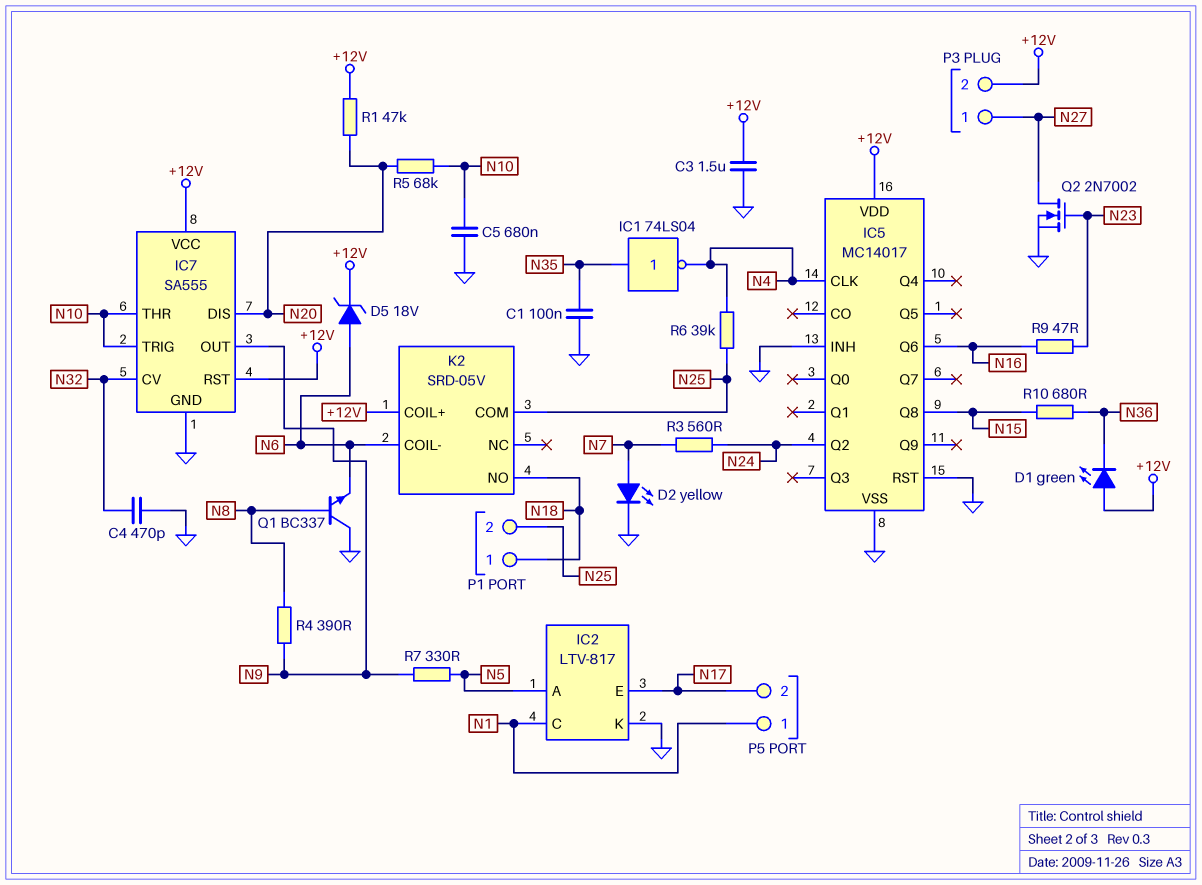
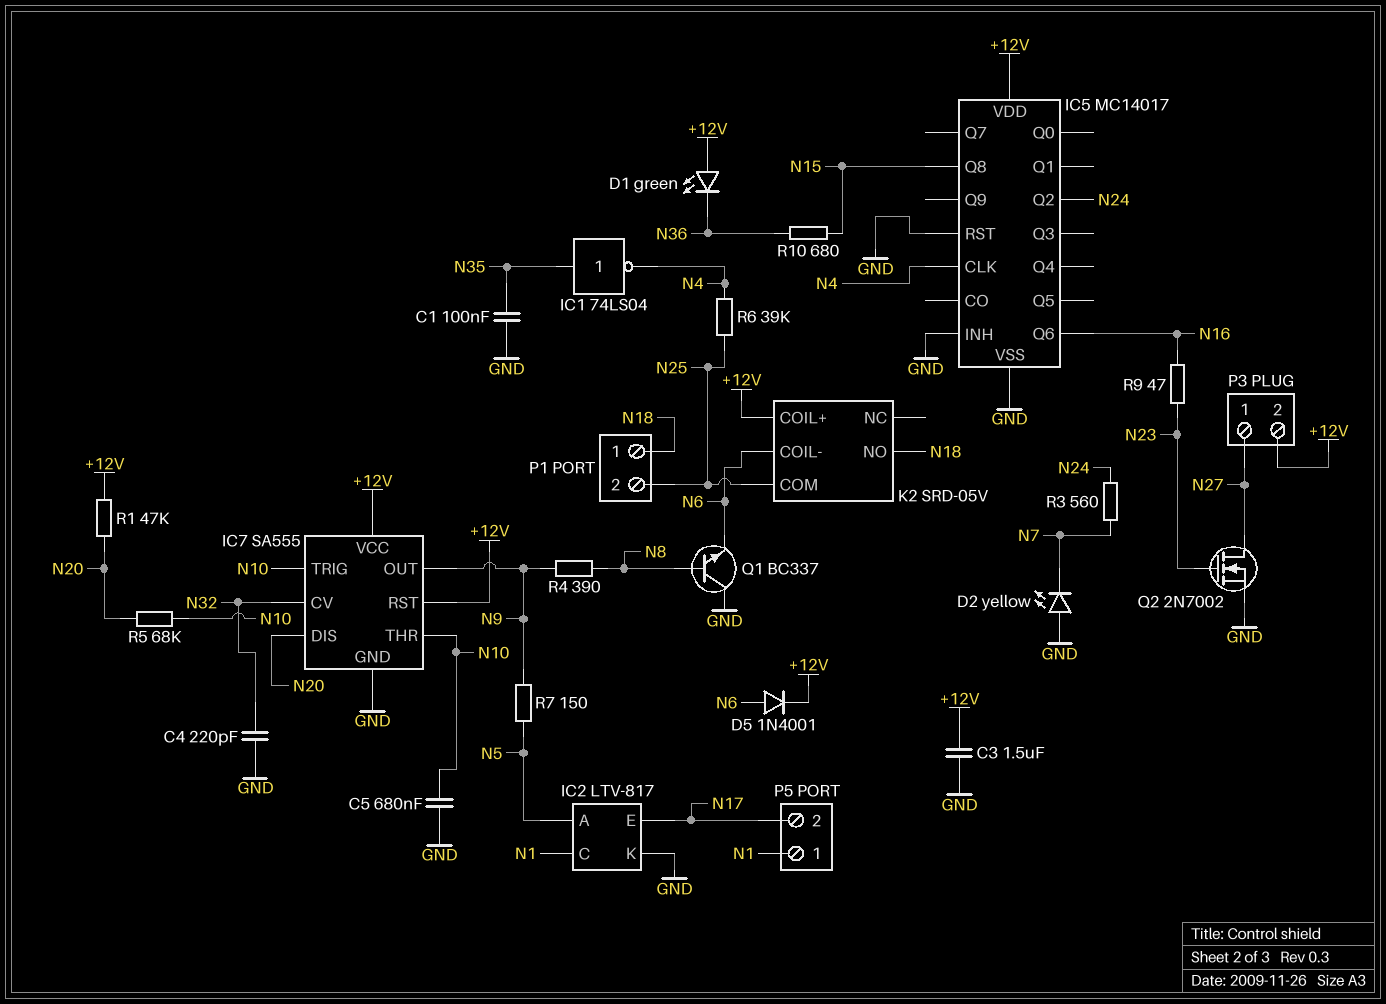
C4: 470pF (GND, N32) -> 220pF (GND, N32)
D2: LED yellow (A N7, K GND) -> LED yellow (A GND, K N7)
D5: zener 18V (A N6, K +12V) -> diode 1N4001 (A N6, K +12V)
R7: 330 (N5, N9) -> 150 (N5, N9)

